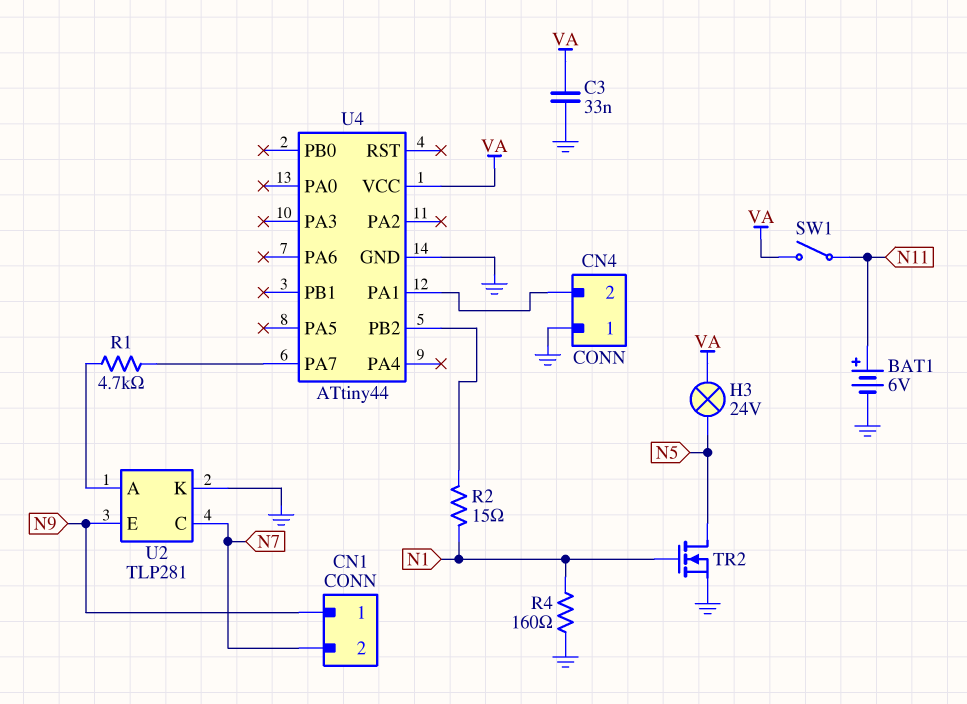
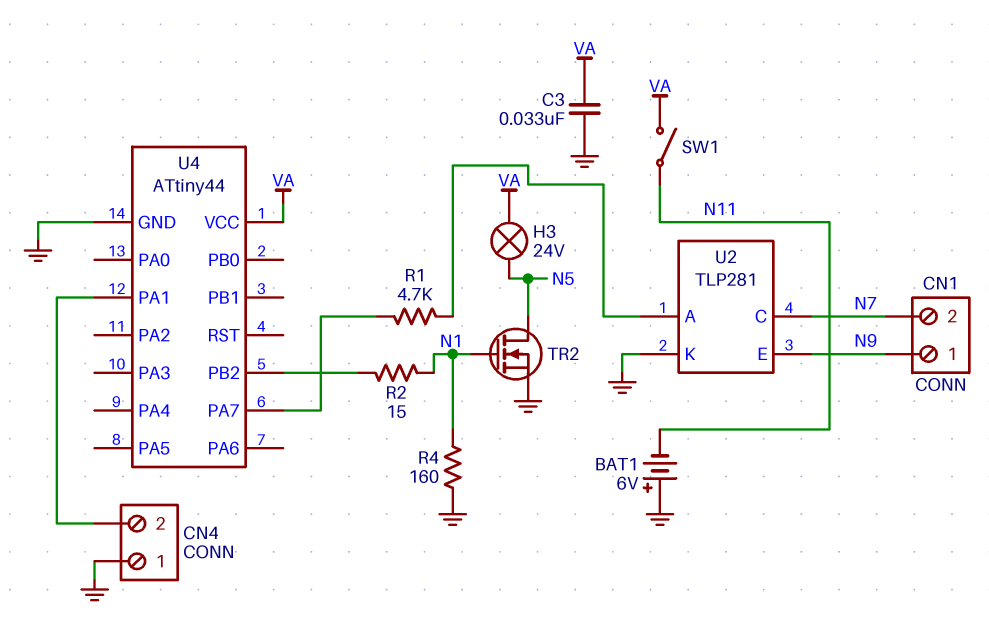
BAT1: 6V (plus N11, minus GND) -> 6V (plus GND, minus N11)

